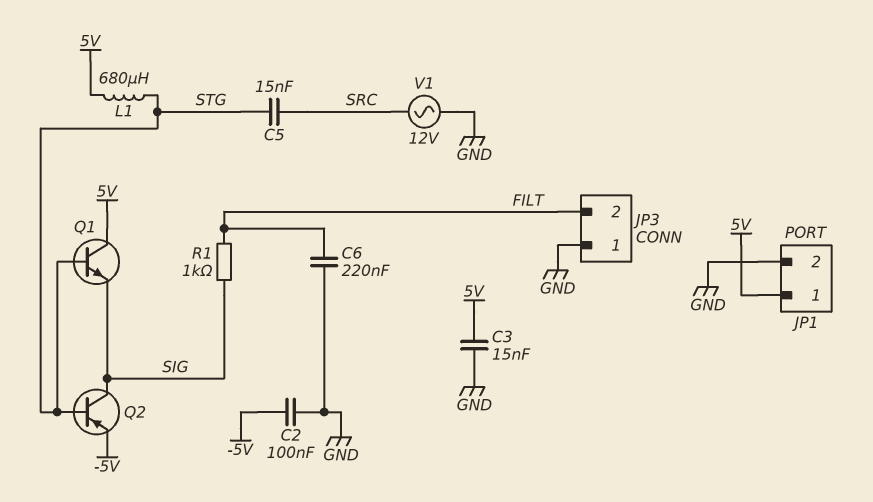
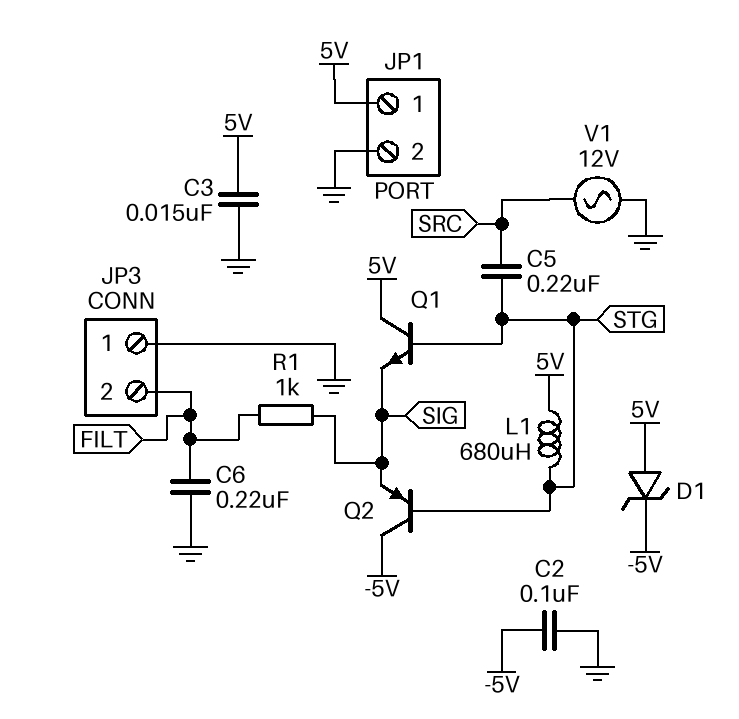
C5: 15nF (SRC, STG) -> 220nF (SRC, STG)
D1: none -> zener (A 5V, K -5V)
Q2: PNP (B STG, C SIG, E -5V) -> PNP (B STG, C -5V, E SIG)

